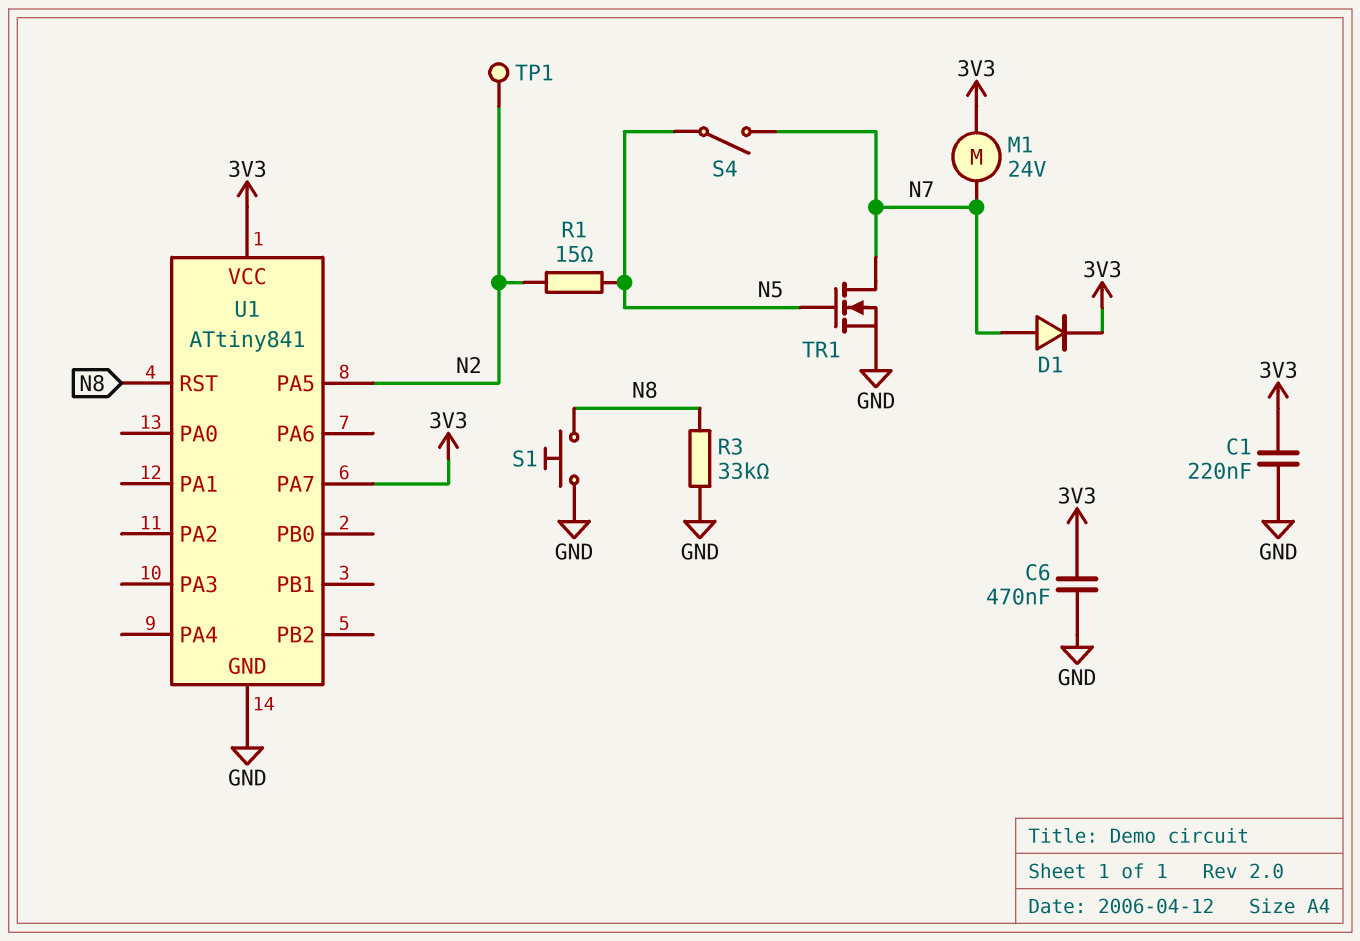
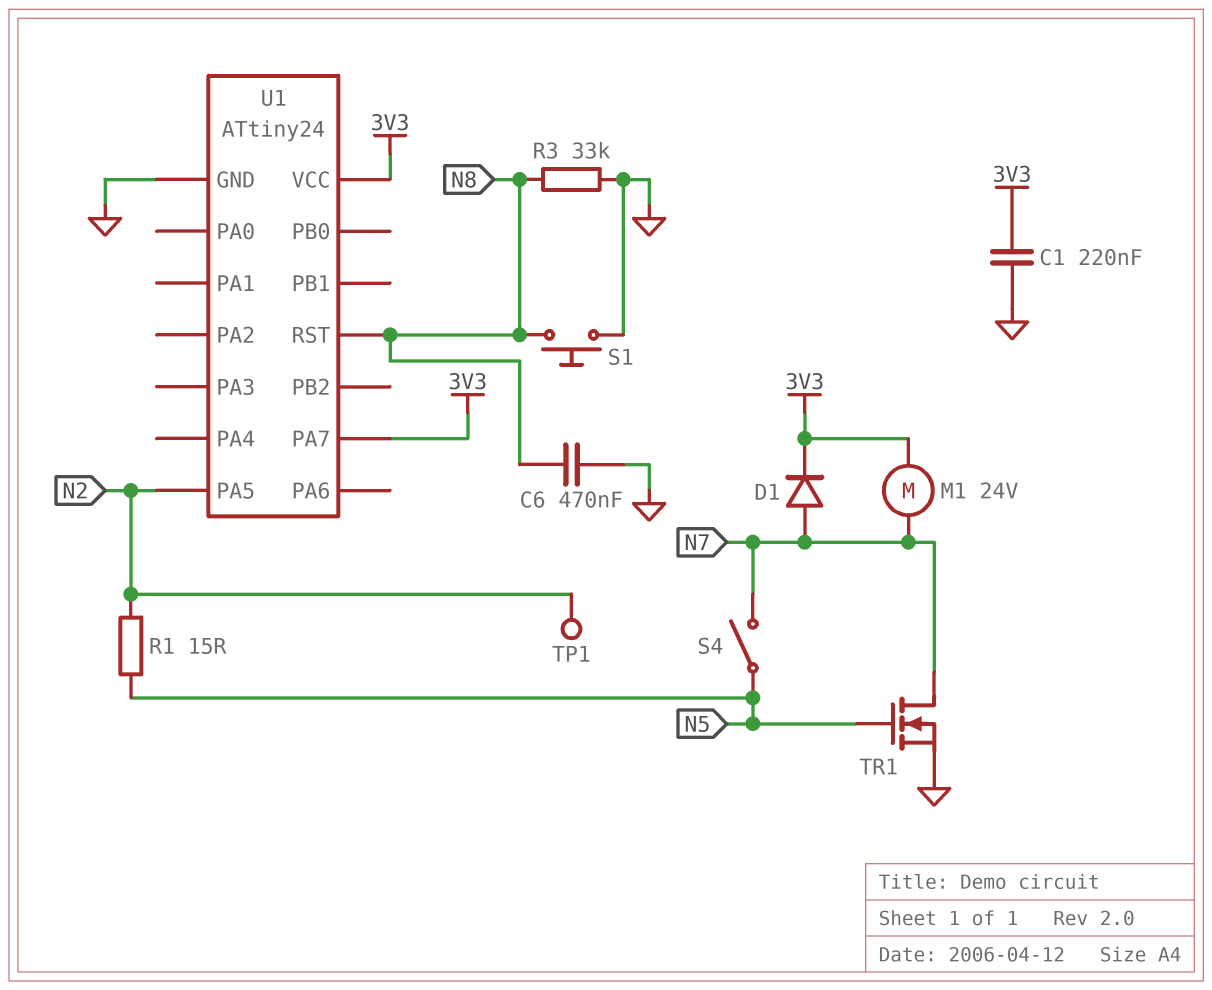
C6: 470nF (3V3, GND) -> 470nF (GND, N8)
U1: ATtiny841 -> ATtiny24

